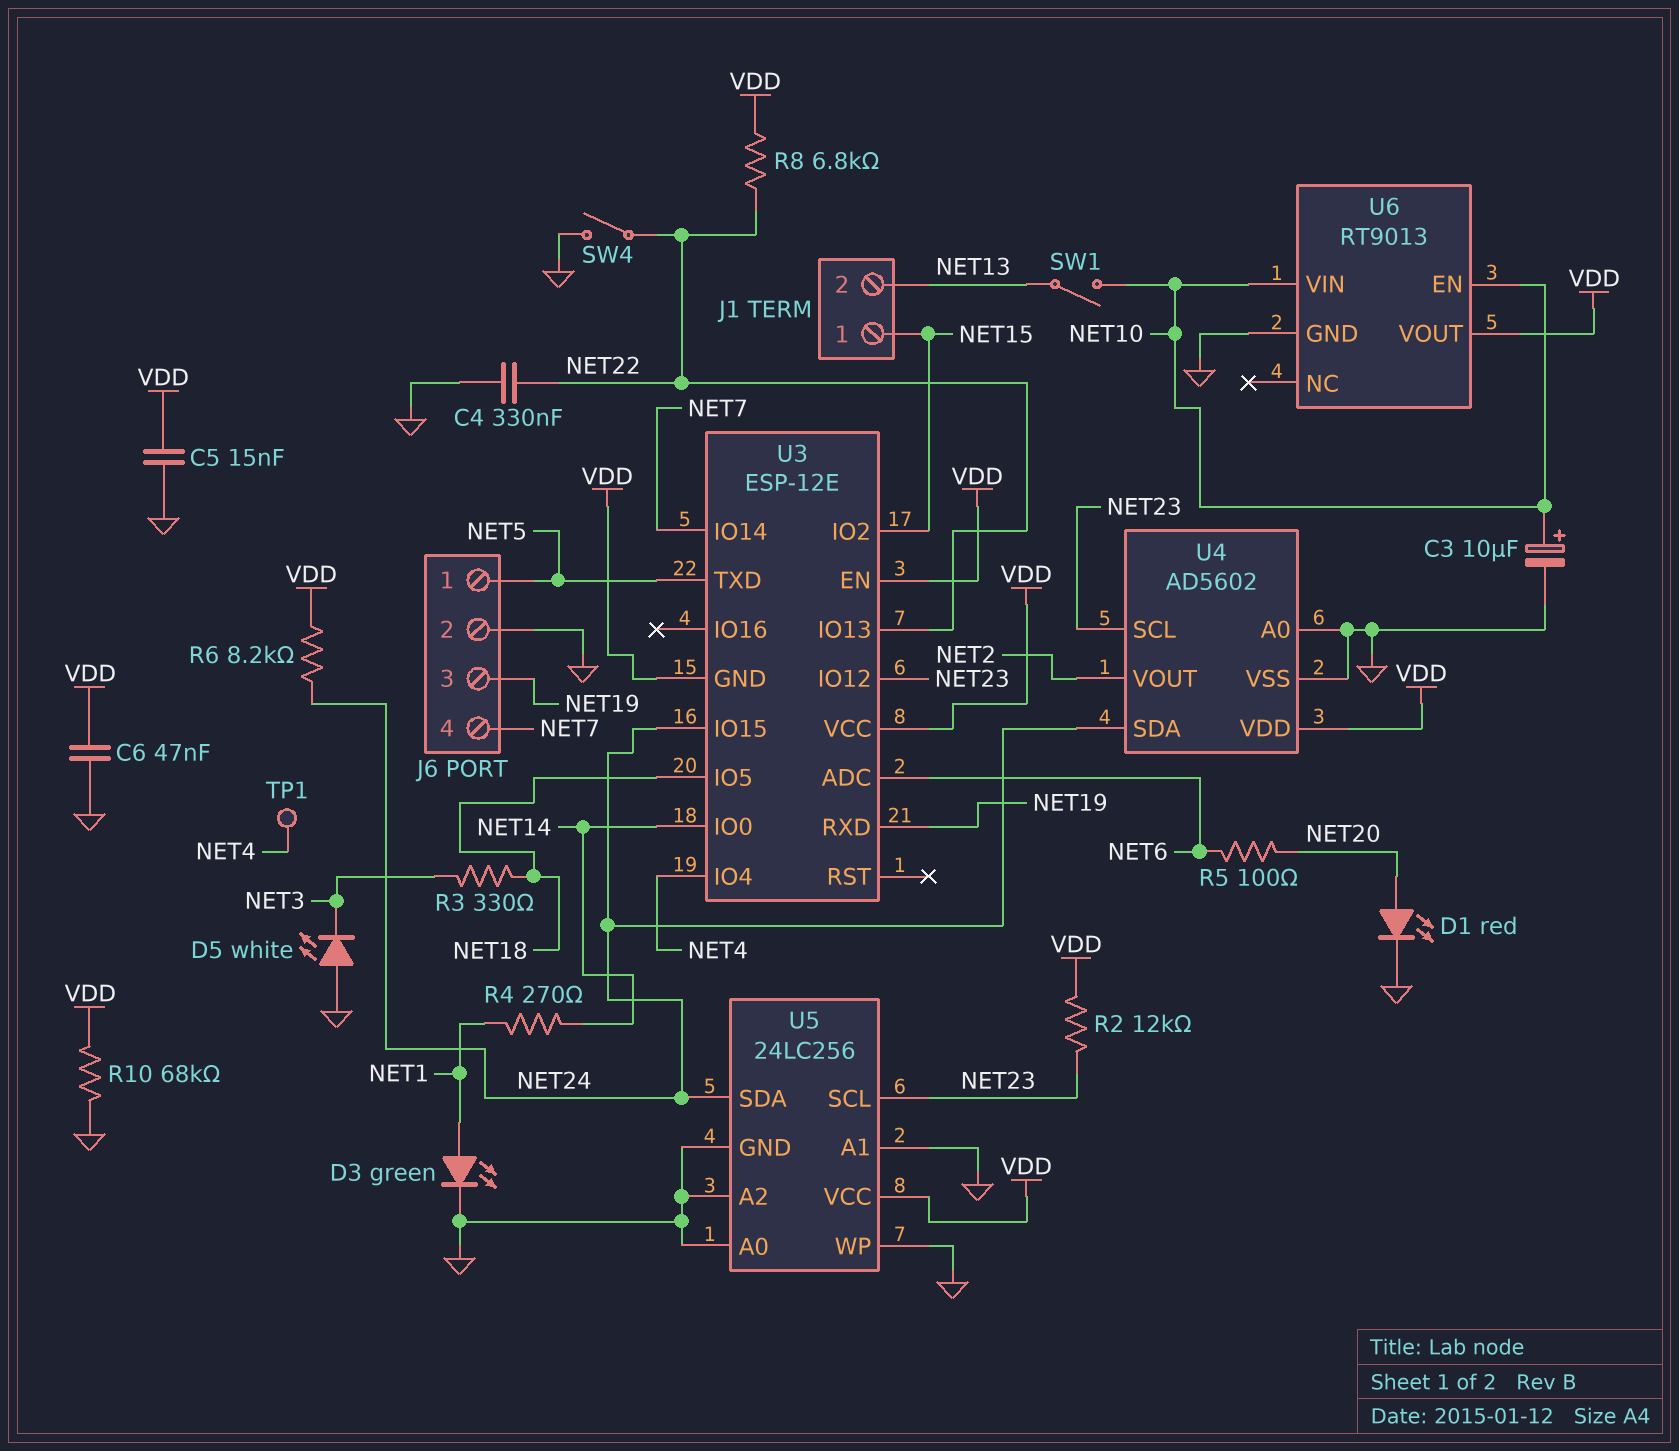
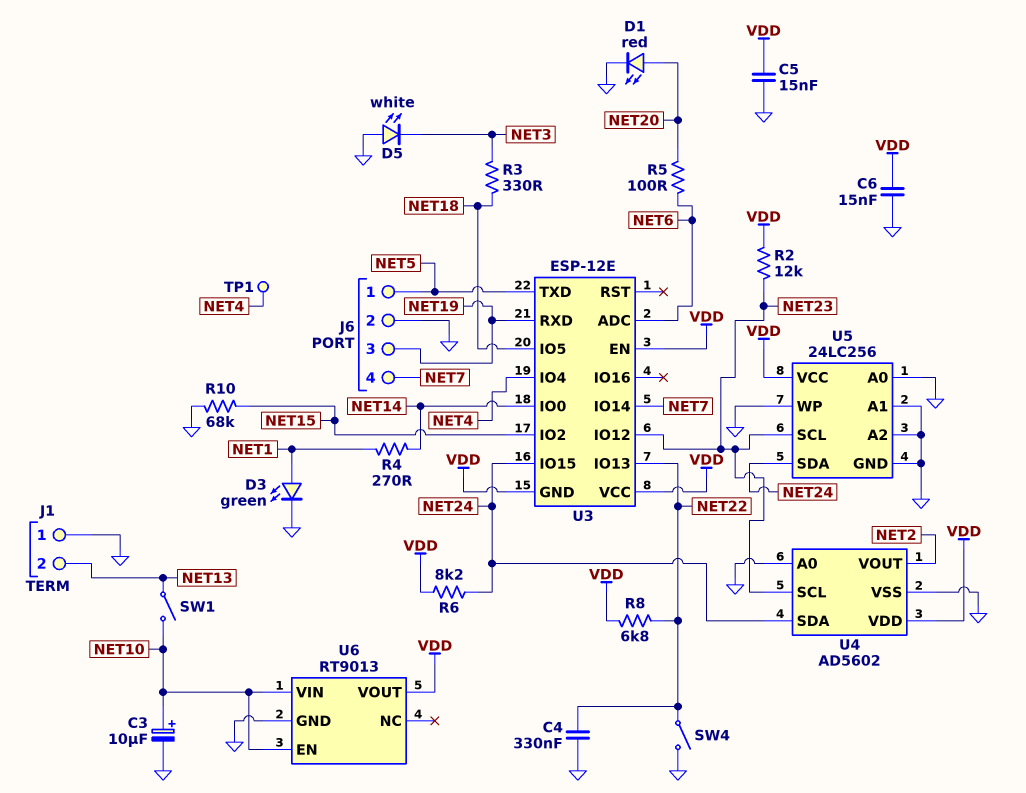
C6: 47nF (GND, VDD) -> 15nF (GND, VDD)
J1 pin 1: NET15 -> GND
R10: 68k (GND, VDD) -> 68k (GND, NET15)

